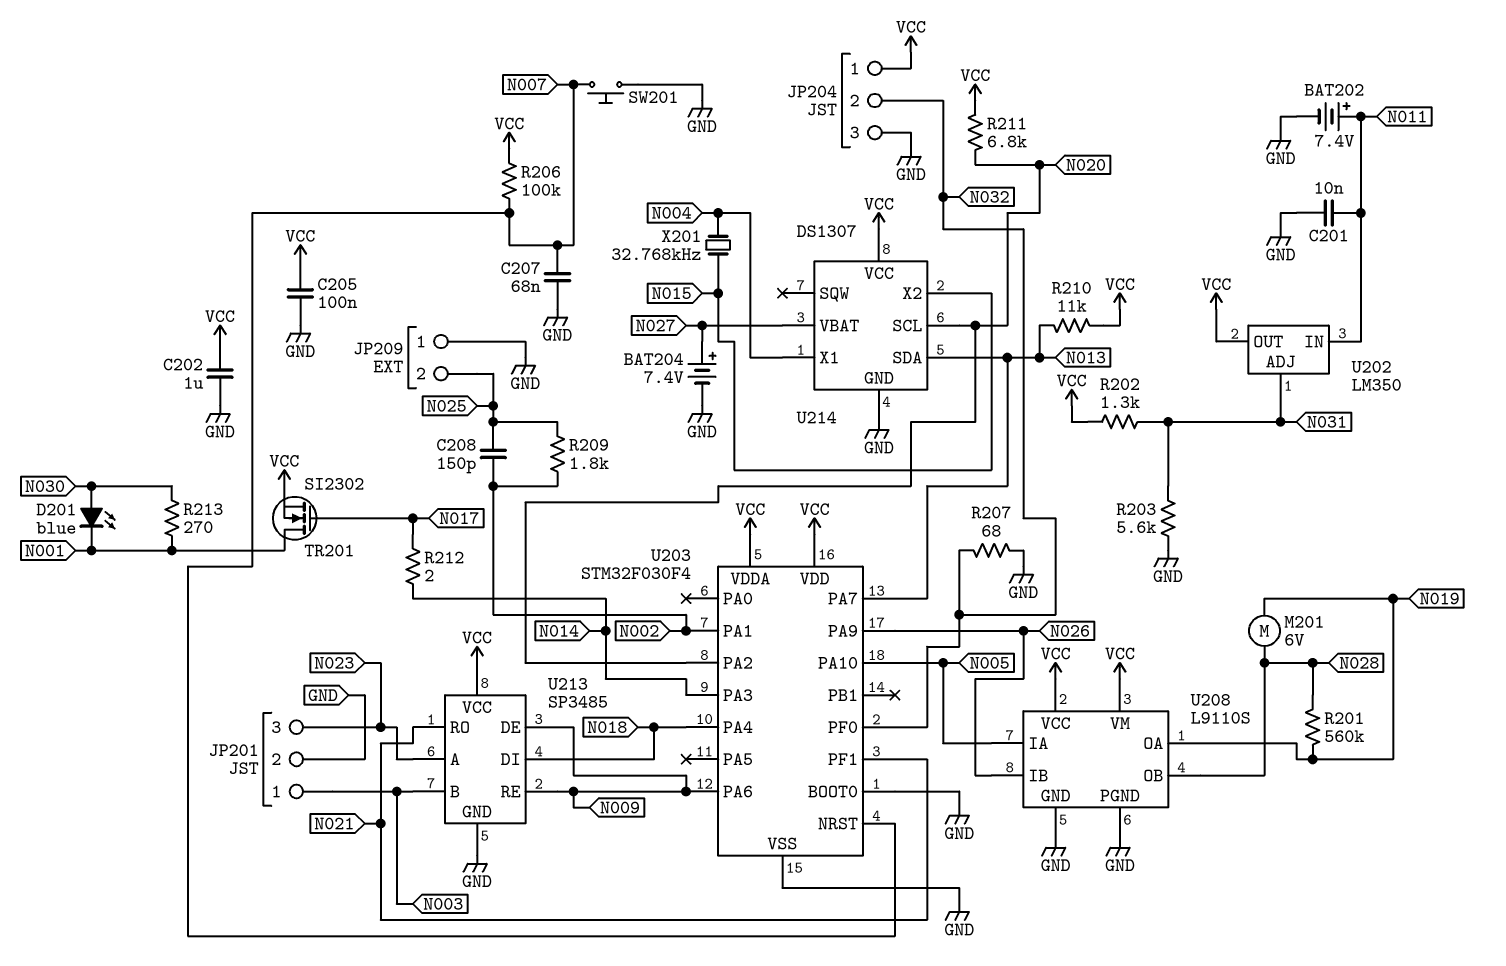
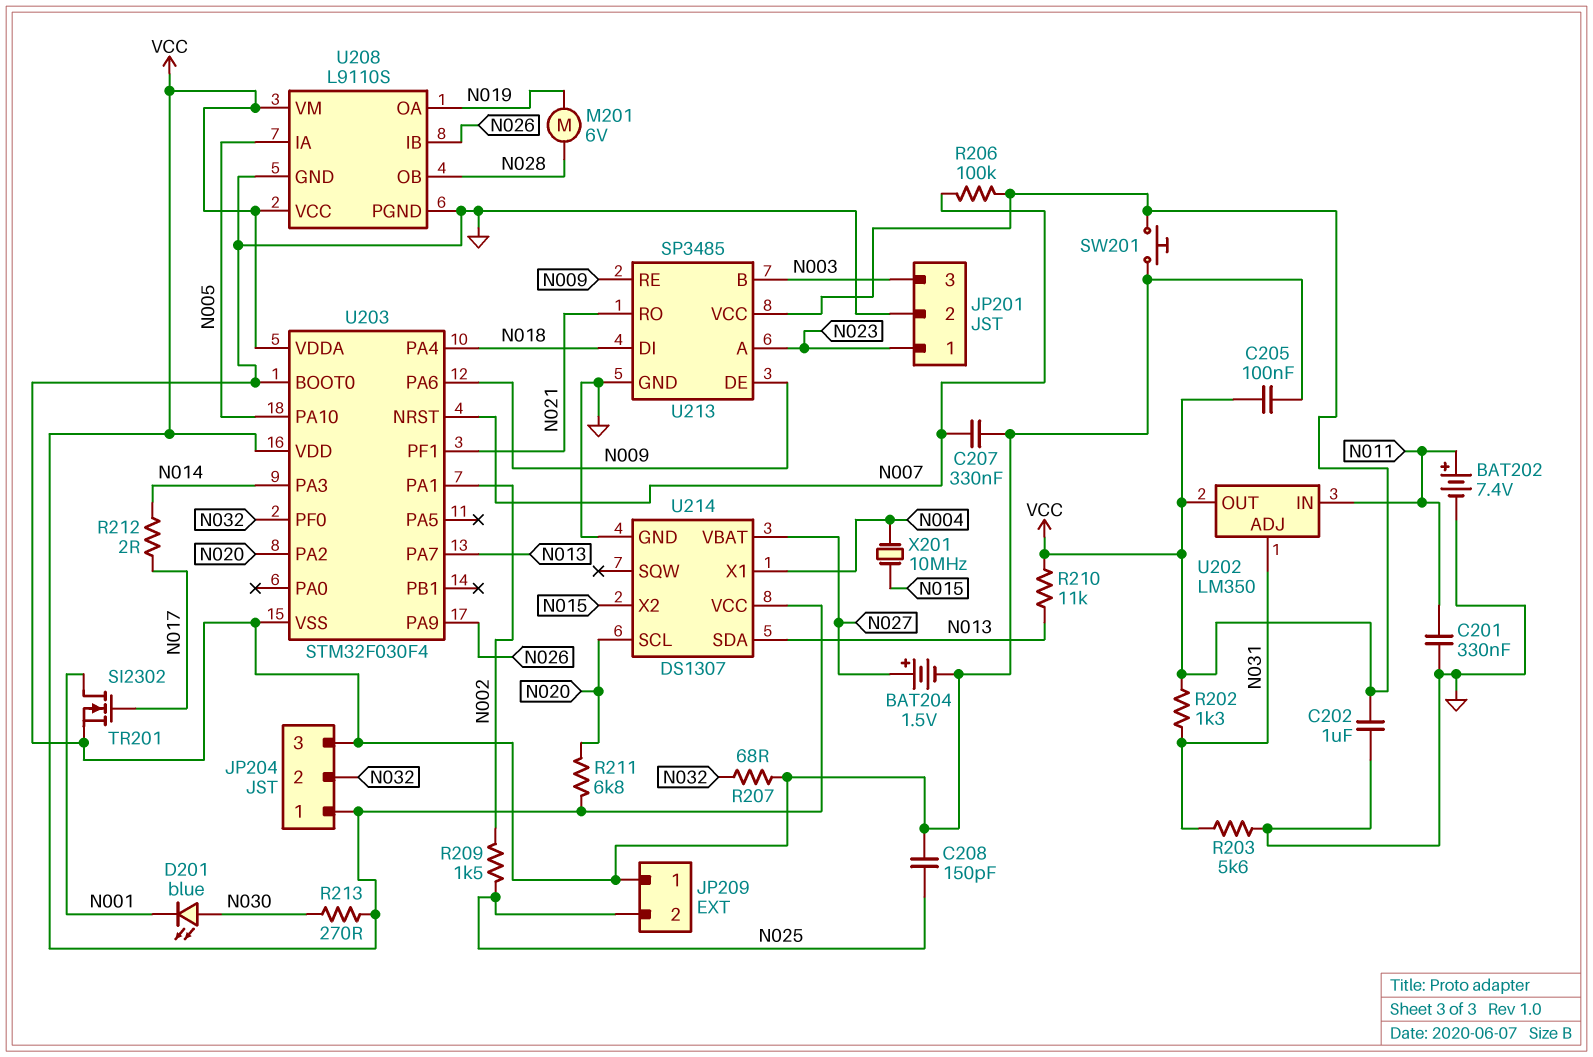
BAT204: 7.4V (plus N027, minus GND) -> 1.5V (plus N027, minus GND)
C201: 10nF (GND, N011) -> 330nF (GND, N011)
C207: 68nF (GND, N007) -> 330nF (GND, N007)
C208: 150pF (N002, N025) -> 150pF (GND, N025)
JP201 pin 1: N003 -> N023
JP201 pin 3: N023 -> N003
R201: 560k (N019, N028) -> none
R209: 1.8k (N002, N025) -> 1.5k (N002, N025)
R213: 270 (N001, N030) -> 270 (N030, VCC)
SW201: button (GND, N007) -> button (GND, VCC)
TR201: NMOS SI2302 (G N017, D N001, S VCC) -> NMOS SI2302 (G N017, D N001, S GND)
X201: 32.768kHz (N004, N015) -> 10MHz (N004, N015)

